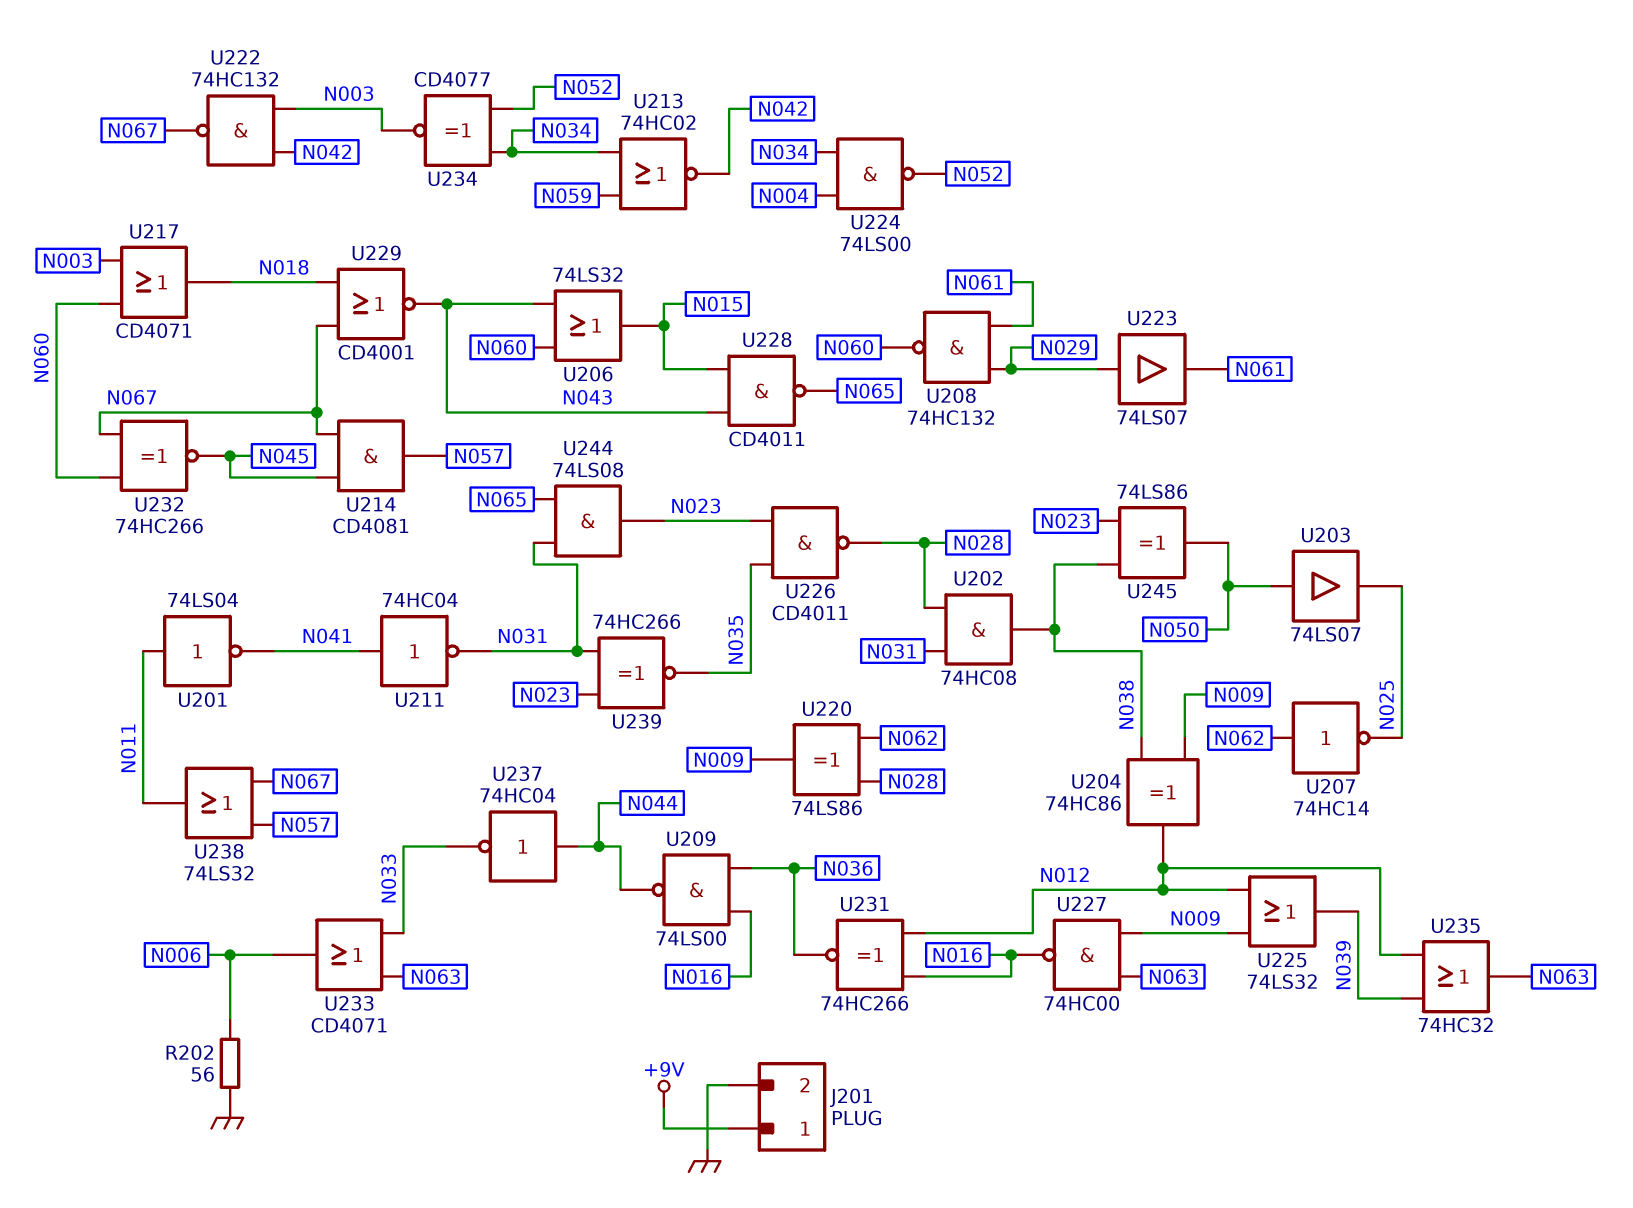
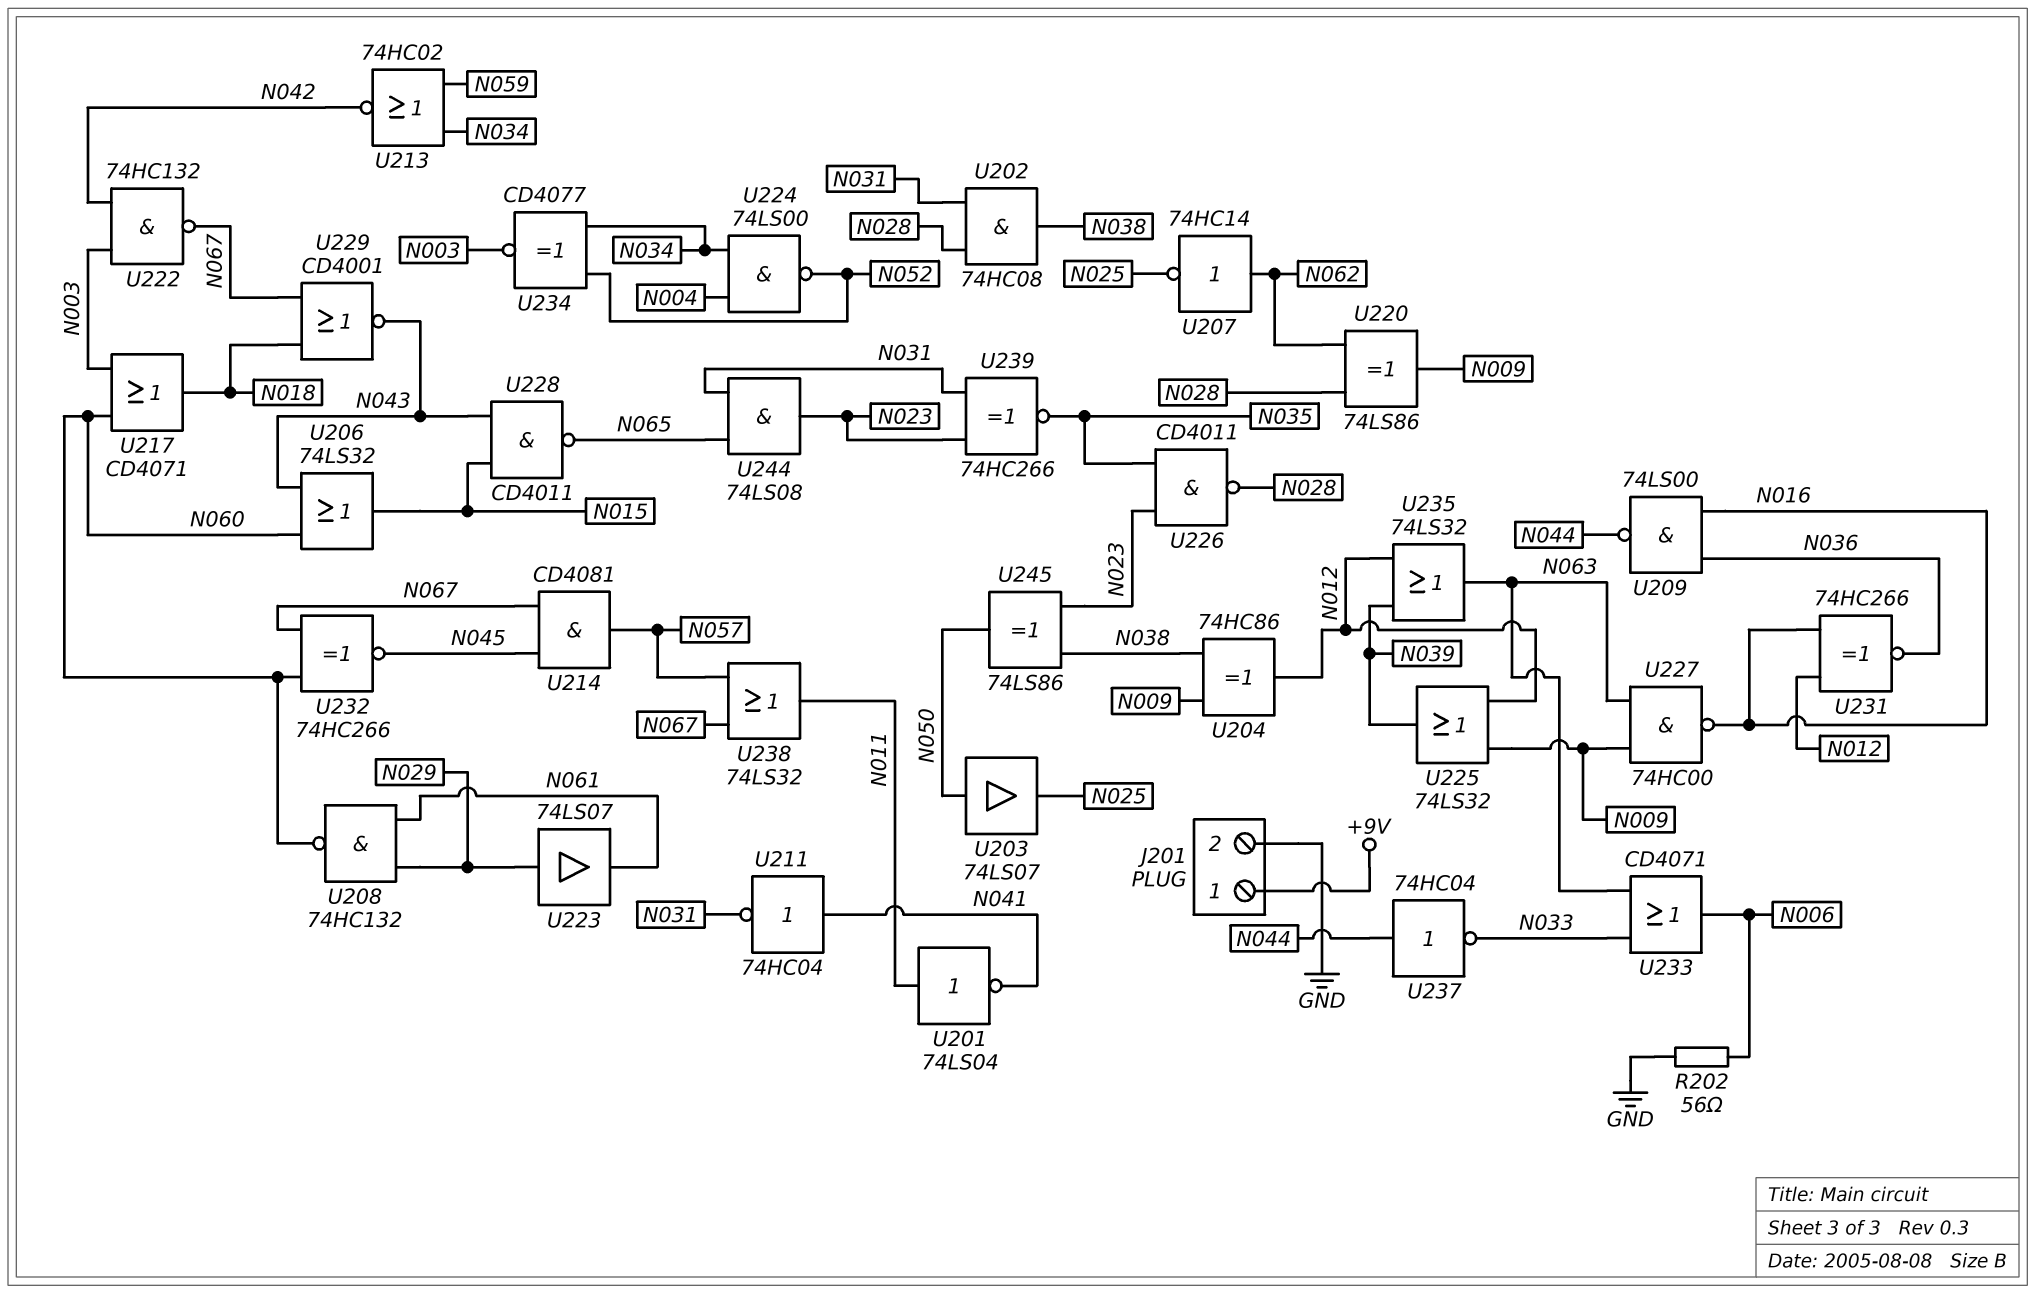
U235: OR 74HC32 (in N012, in N039, out N063) -> OR 74LS32 (in N012, in N039, out N063)

